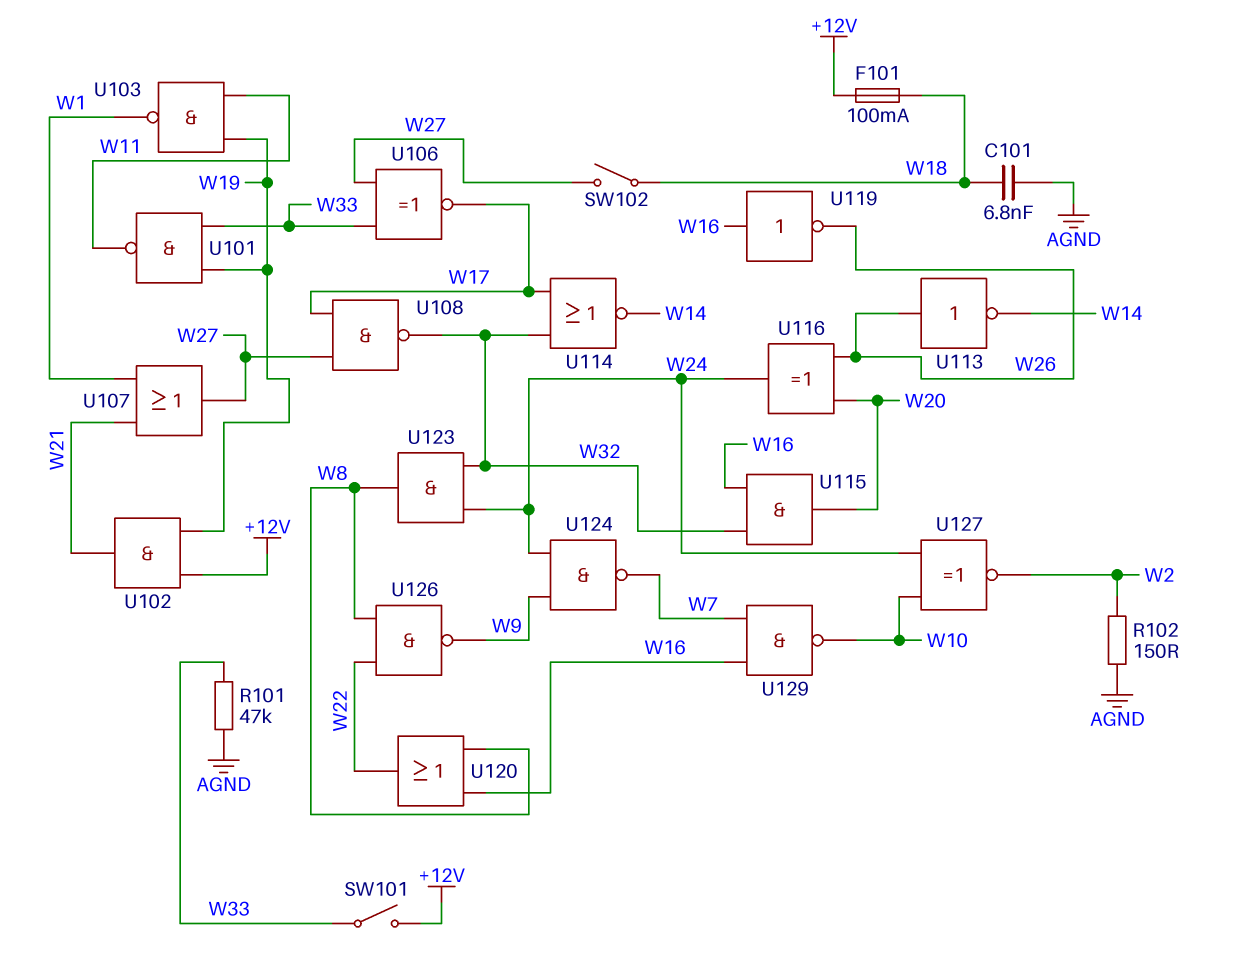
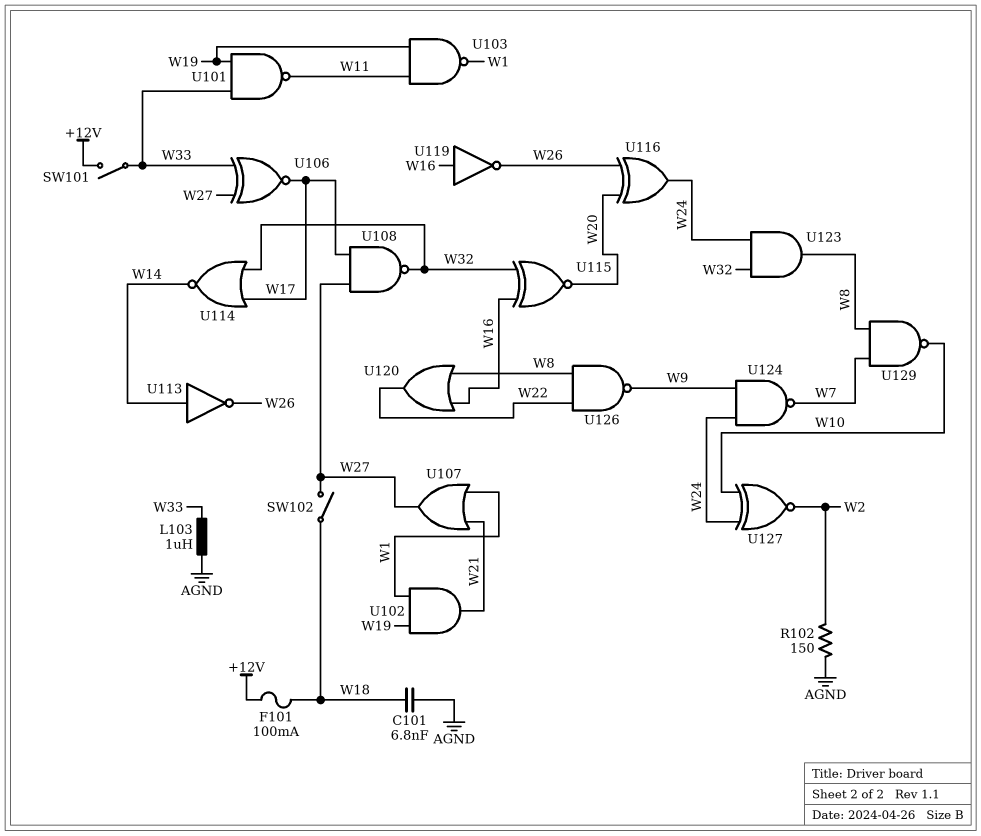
L103: none -> 1uH (AGND, W33)
R101: 47k (AGND, W33) -> none
U102: AND (in +12V, in W19, out W21) -> AND (in W1, in W19, out W21)
U113: NOT (in W26, out W14) -> NOT (in W14, out W26)
U115: AND (in W16, in W32, out W20) -> XNOR (in W16, in W32, out W20)
U129: NAND (in W7, in W16, out W10) -> NAND (in W7, in W8, out W10)

